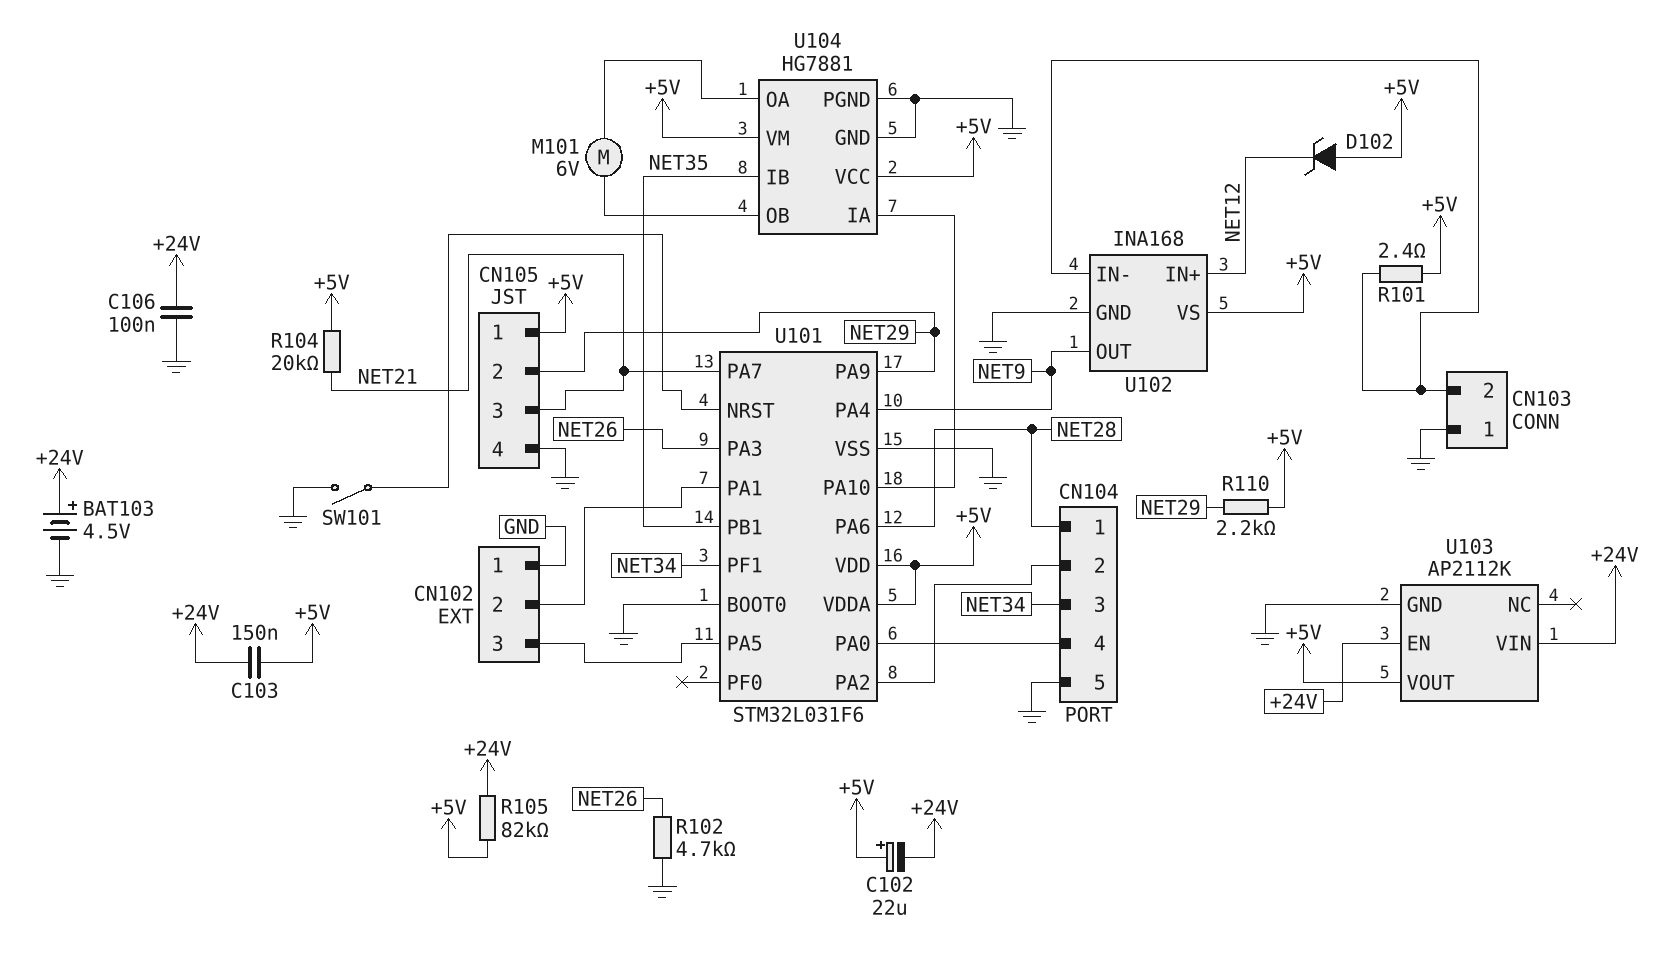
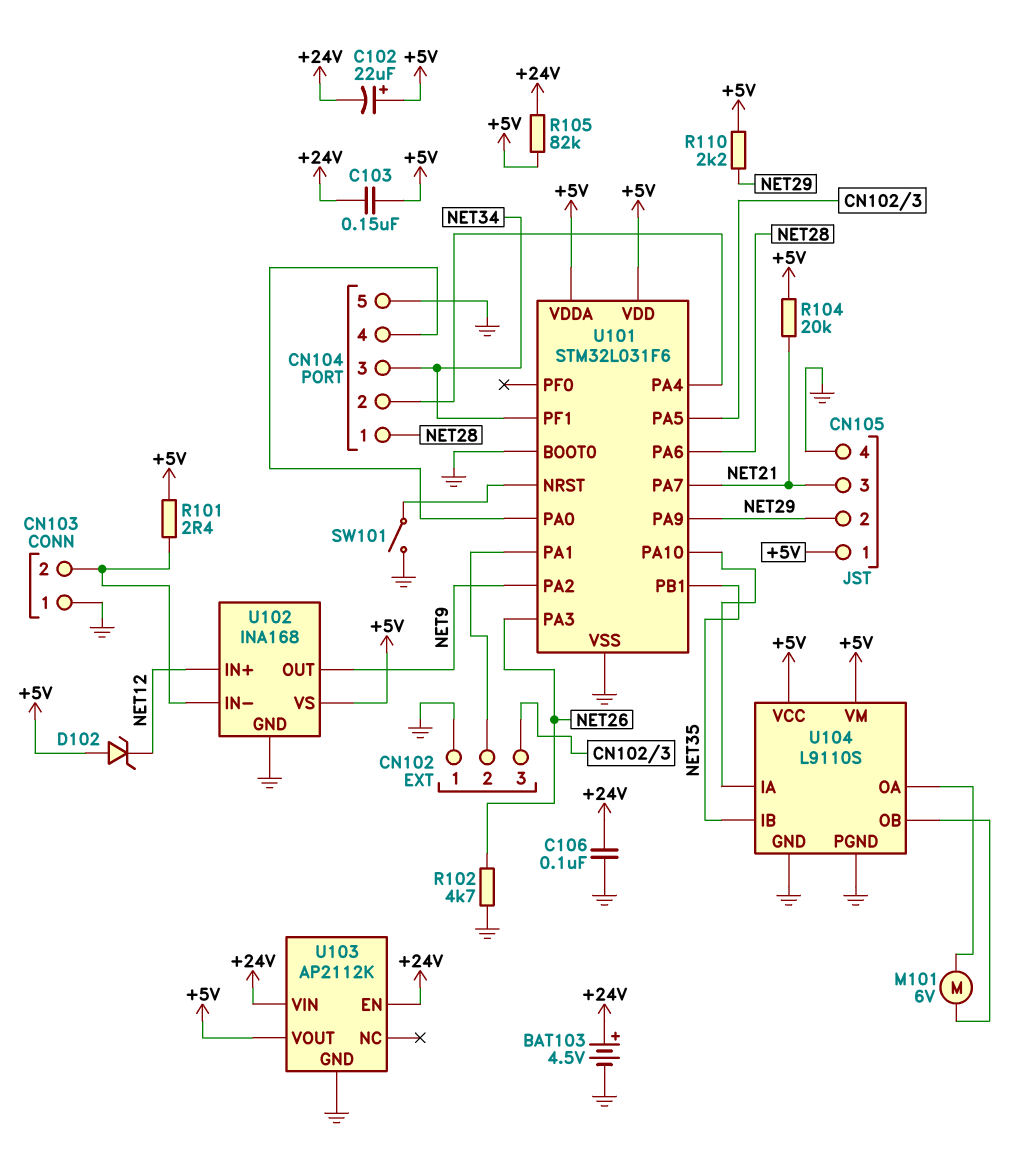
U101 pin PA2: CN104/2 -> NET9
U101 pin PA4: NET9 -> CN104/2
U104: HG7881 -> L9110S

